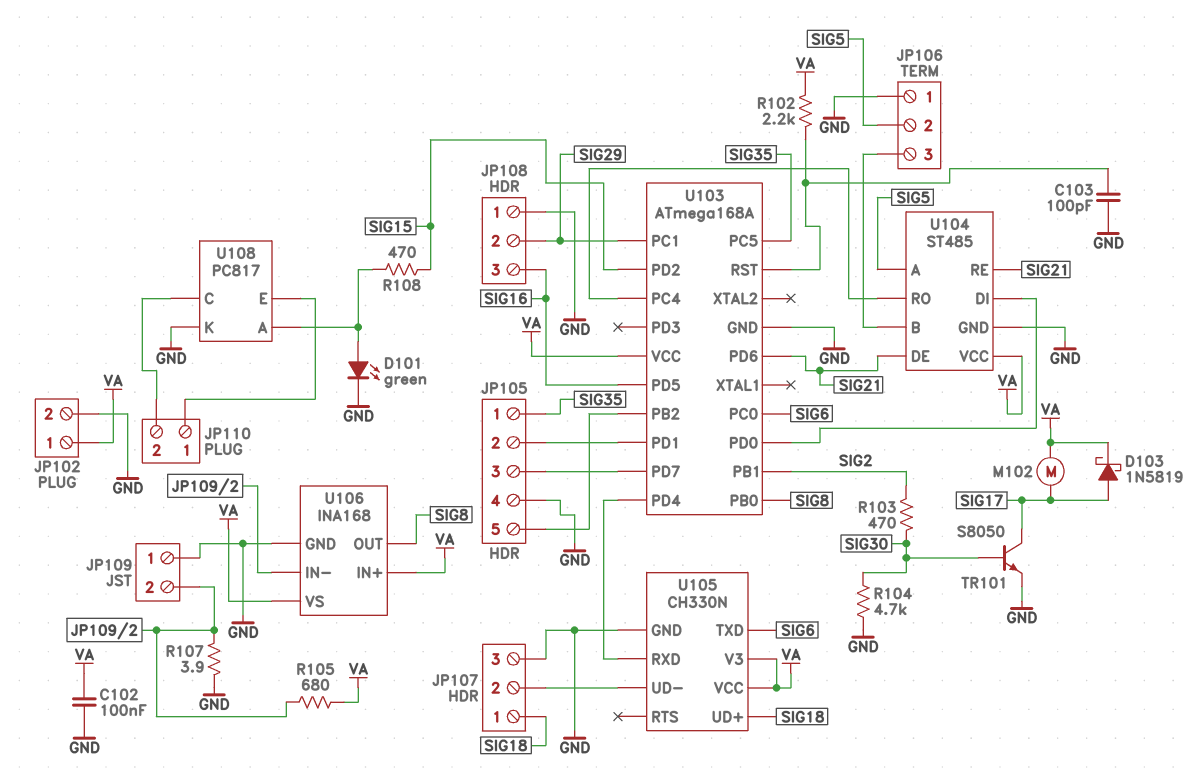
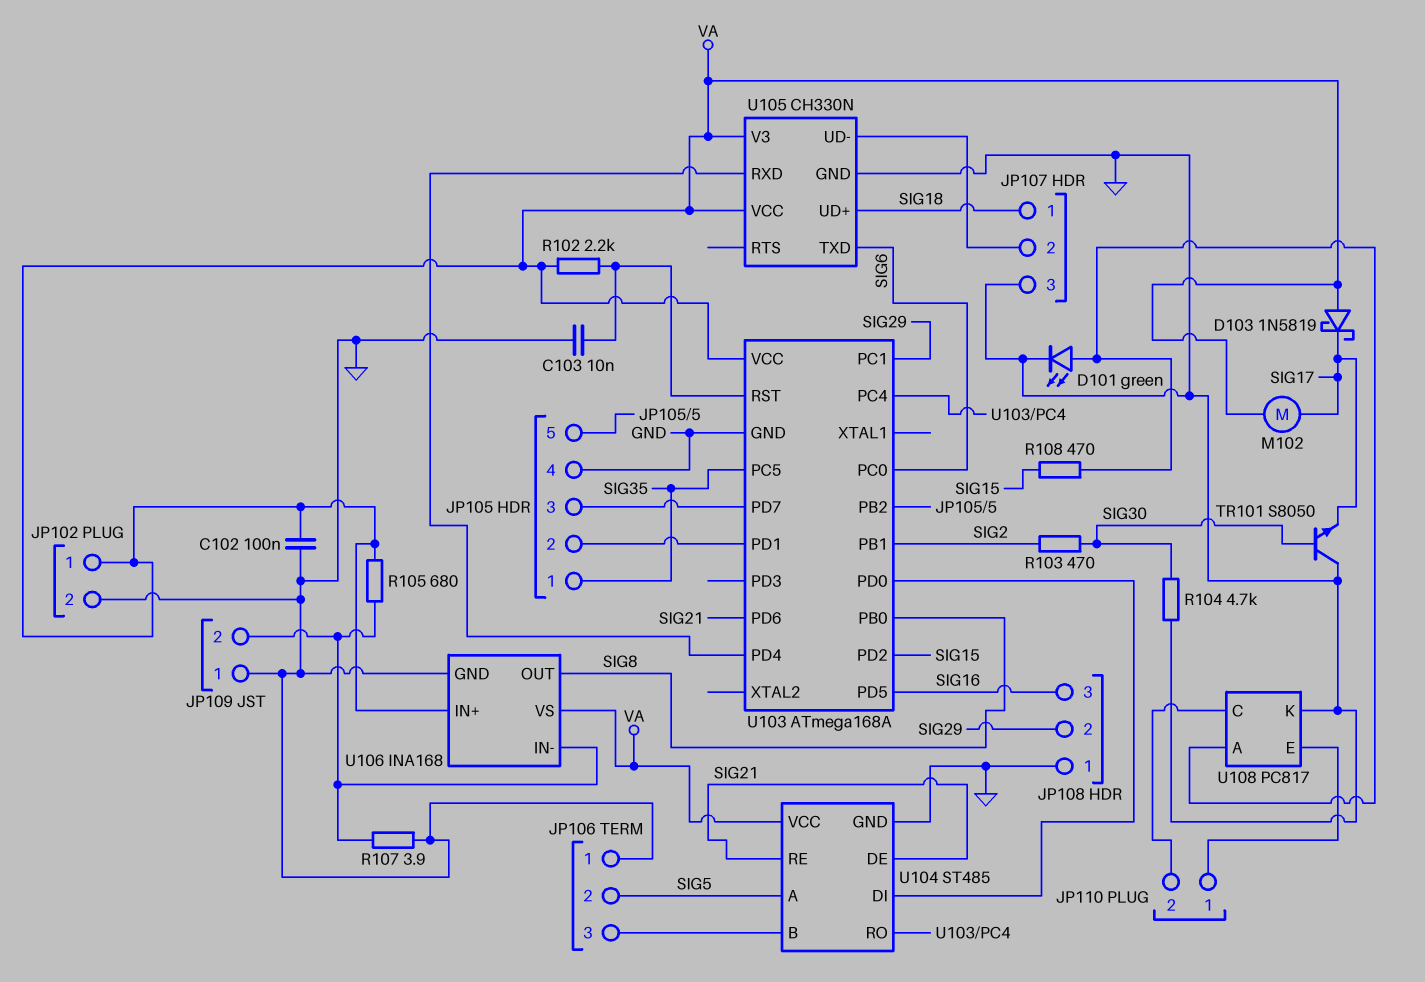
C103: 100pF (GND, U103/RST) -> 10nF (GND, U103/RST)
D103: schottky 1N5819 (A SIG17, K VA) -> schottky 1N5819 (A VA, K SIG17)
TR101: NPN S8050 (B SIG30, C SIG17, E GND) -> NPN S8050 (B SIG30, C GND, E SIG17)

